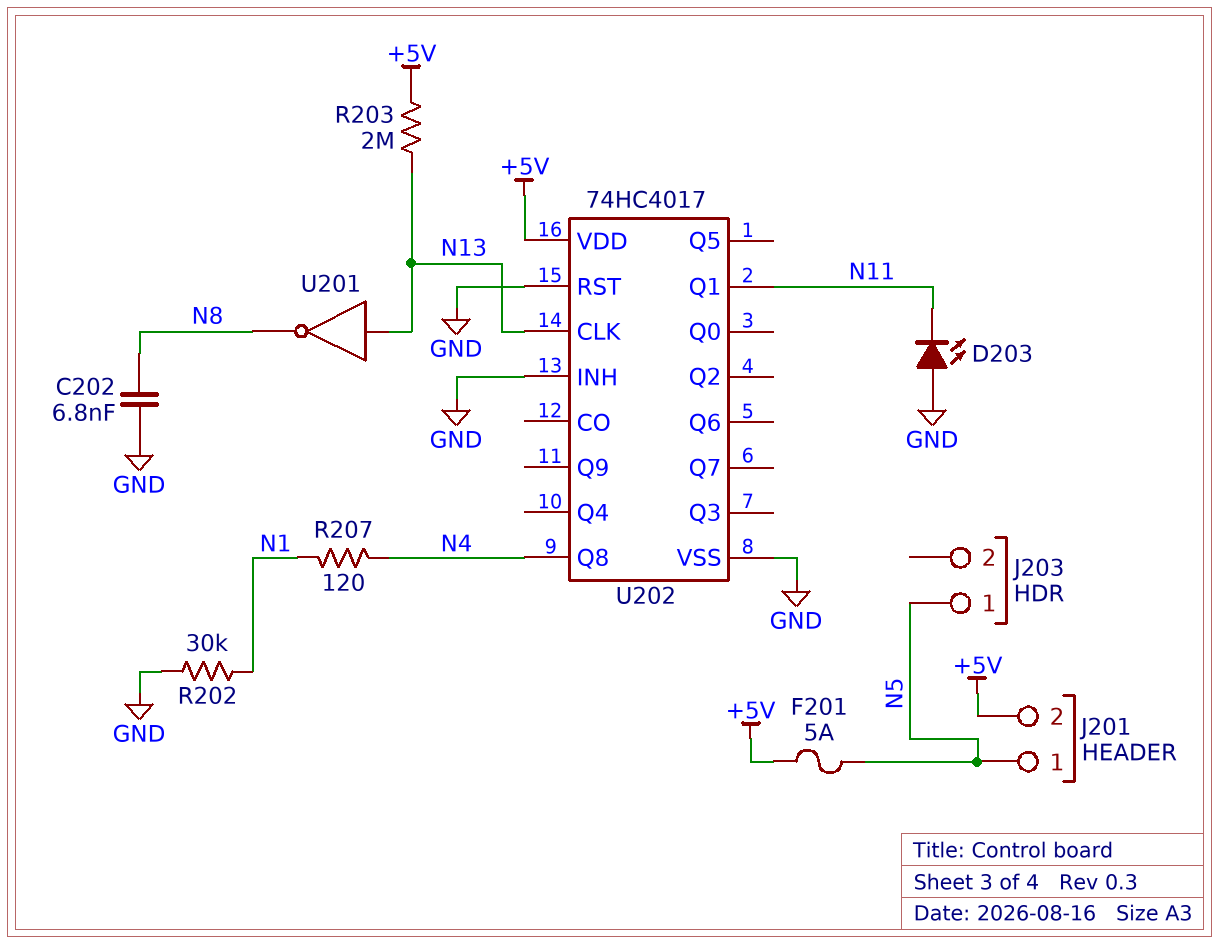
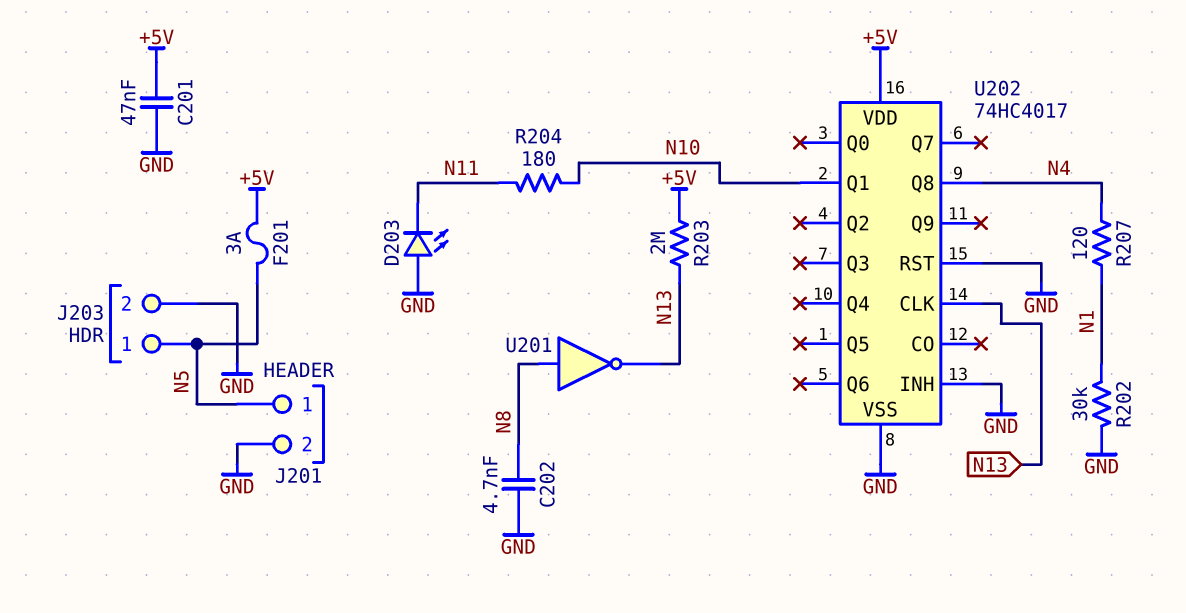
C201: none -> 47nF (+5V, GND)
C202: 6.8nF (GND, N8) -> 4.7nF (GND, N8)
F201: 5A (+5V, N5) -> 3A (+5V, N5)
J201 pin 2: +5V -> GND
J203 pin 2: none -> GND
R204: none -> 180 (N10, N11)
U201: NOT (in N13, out N8) -> NOT (in N8, out N13)
U202 pin Q1: N11 -> N10

